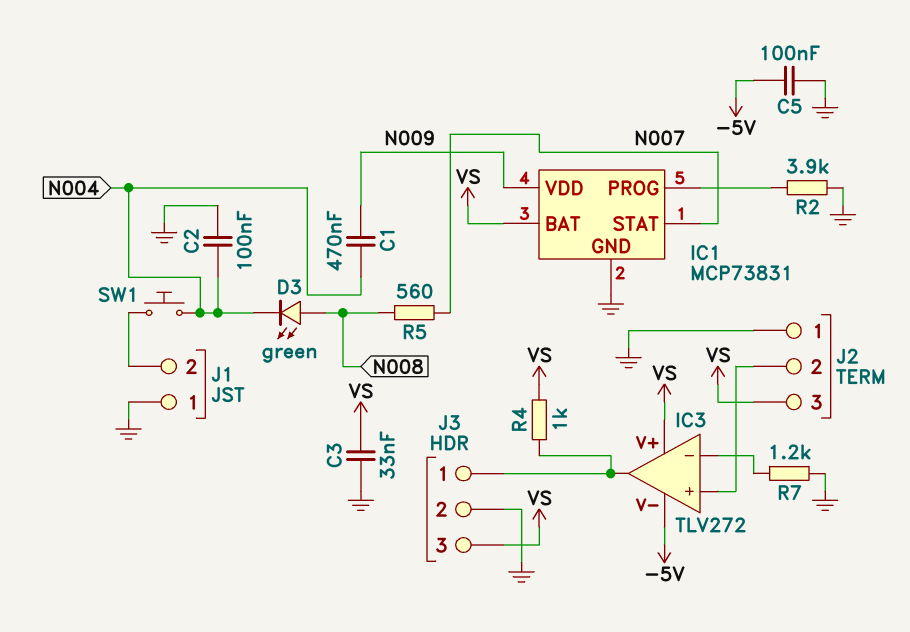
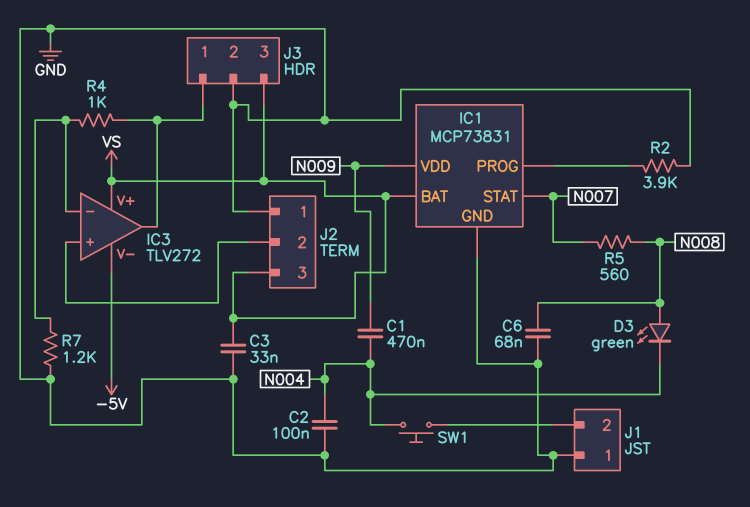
C5: 100nF (-5V, GND) -> none
C6: none -> 68nF (GND, N008)
R4: 1k (IC3/out, VS) -> 1k (IC3/in-, IC3/out)

